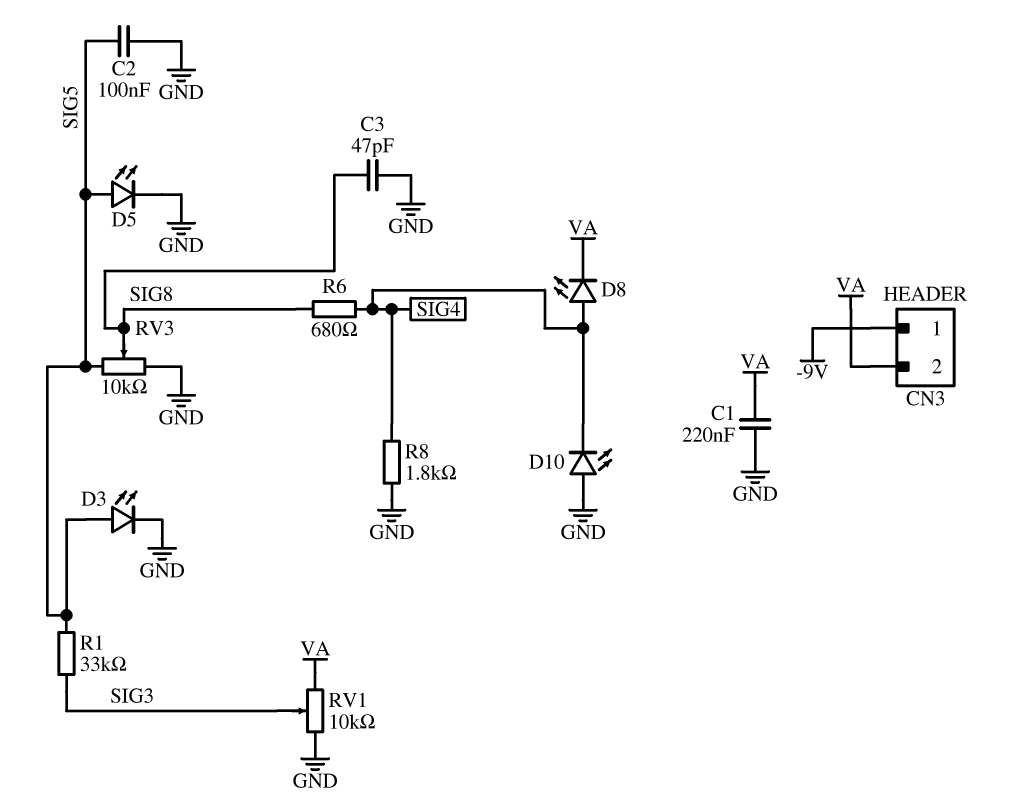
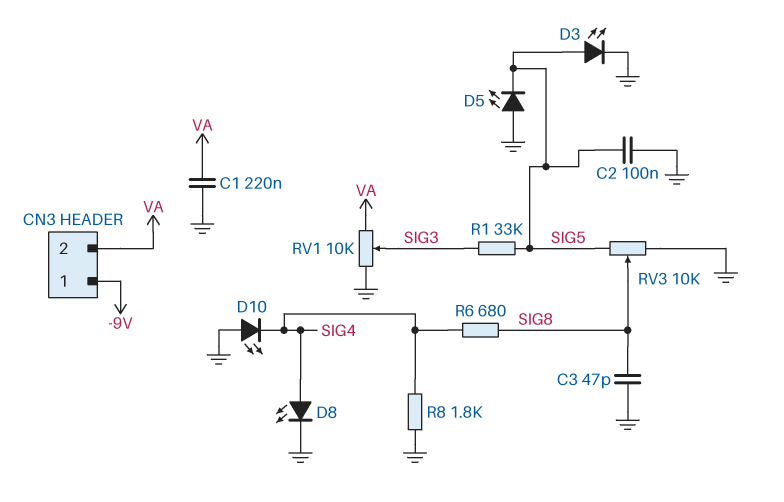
D5: LED (A SIG5, K GND) -> LED (A GND, K SIG5)
D8: LED (A SIG4, K VA) -> LED (A SIG4, K GND)

